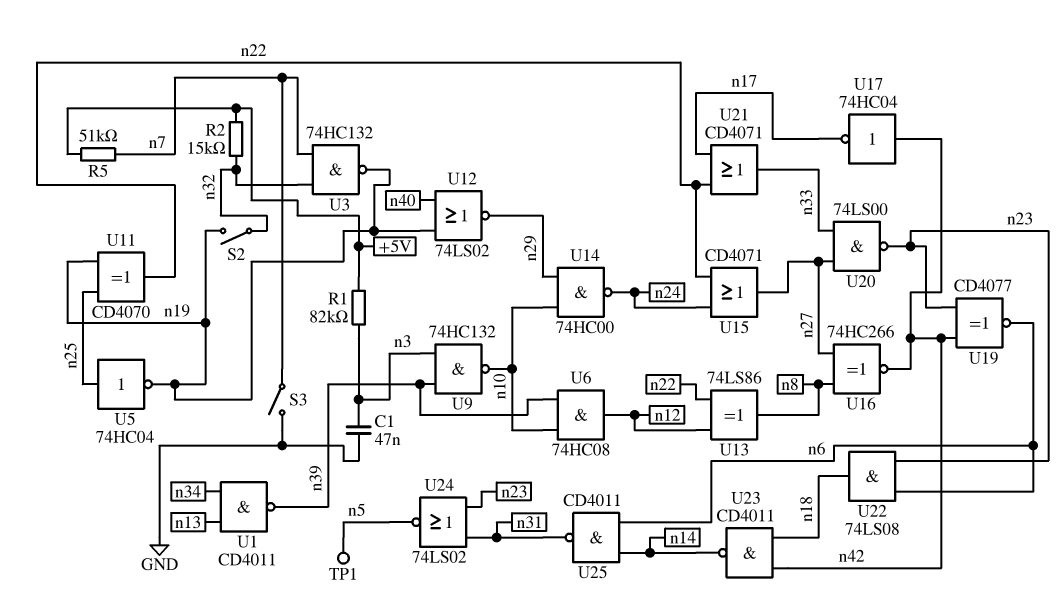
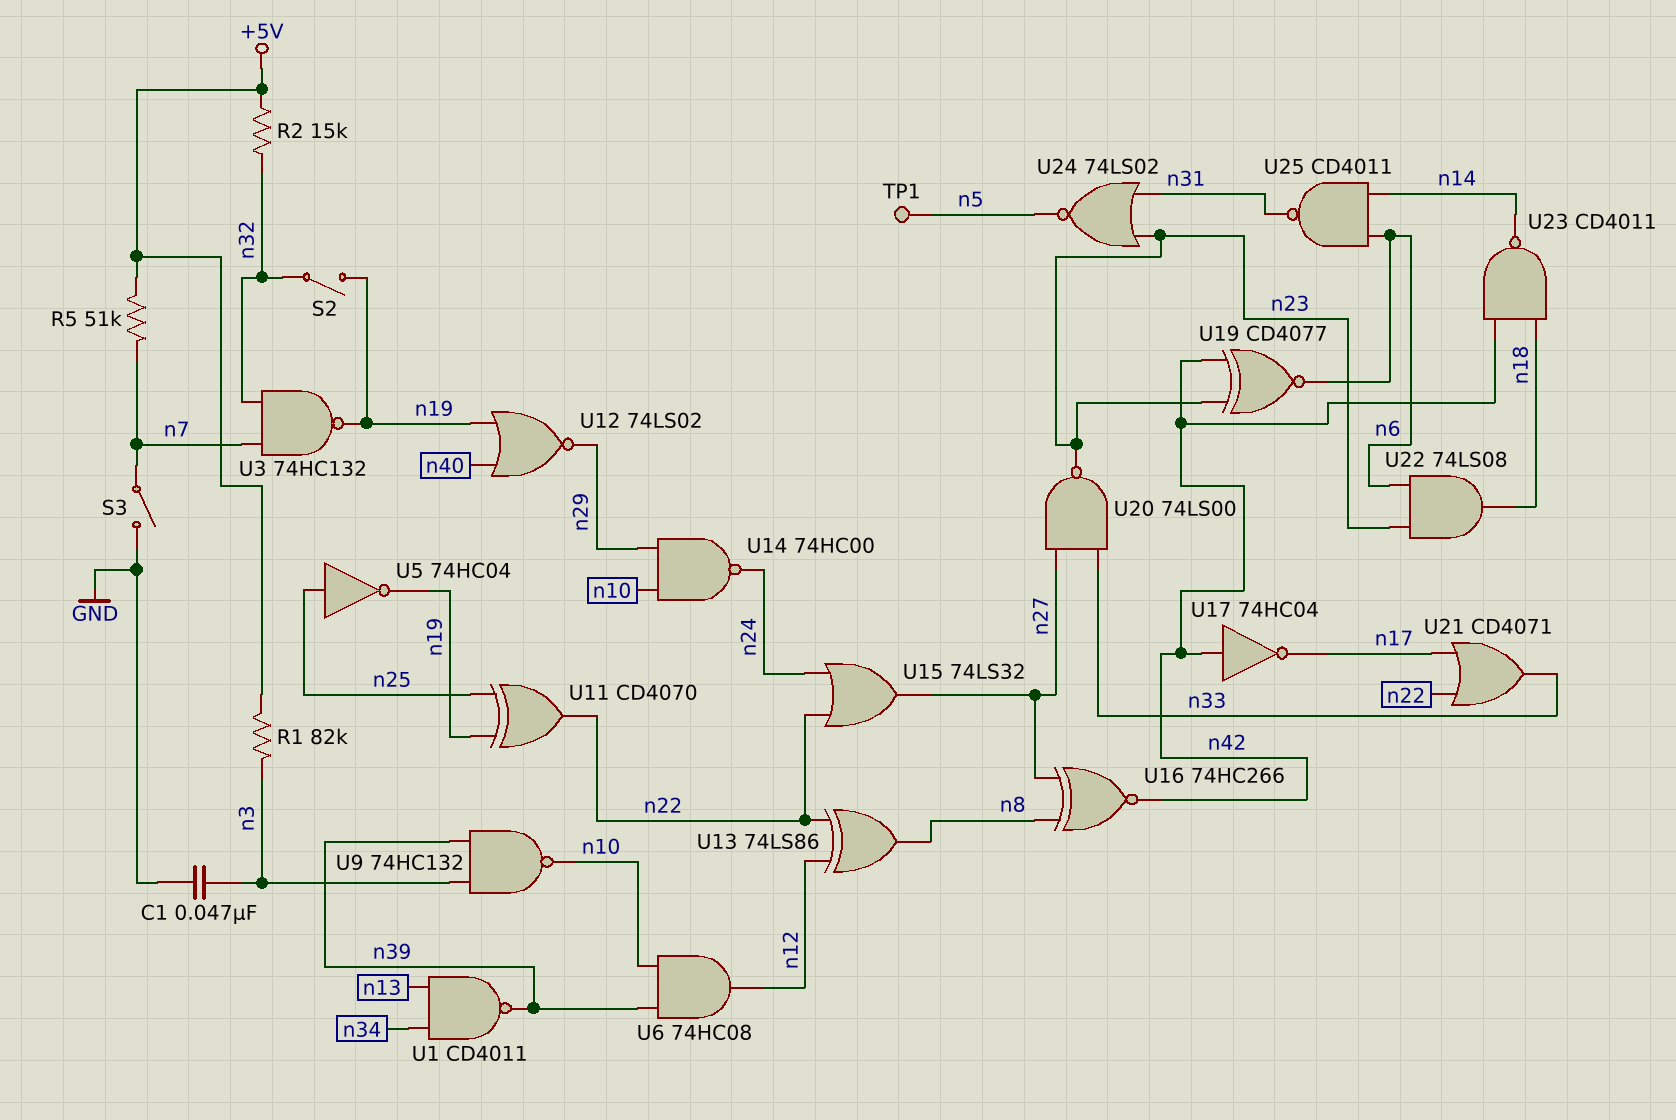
U15: OR CD4071 (in n22, in n24, out n27) -> OR 74LS32 (in n22, in n24, out n27)

